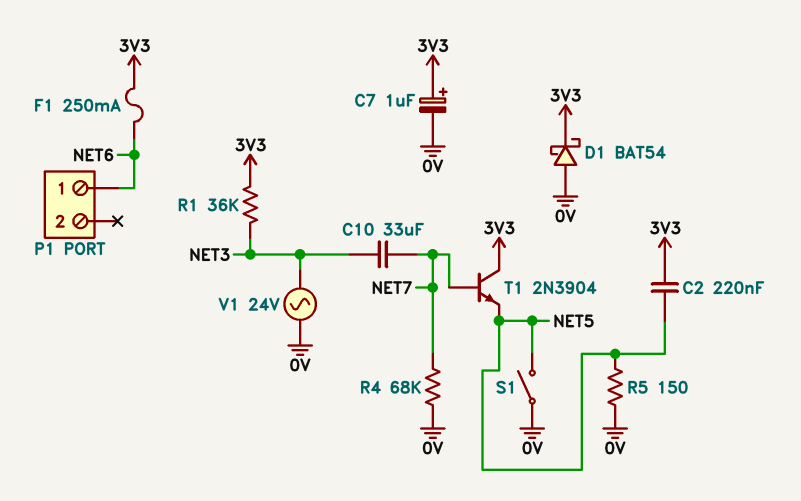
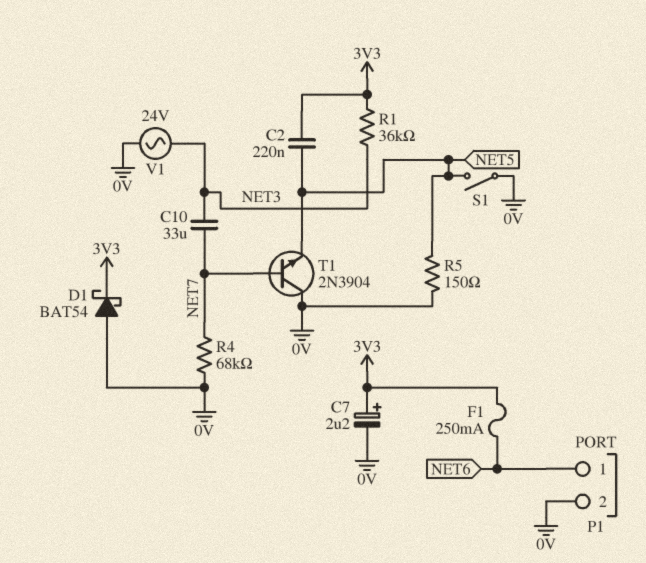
C7: 1uF (plus 3V3, minus 0V) -> 2.2uF (plus 3V3, minus 0V)
P1 pin 2: none -> 0V
T1: NPN 2N3904 (B NET7, C 3V3, E NET5) -> NPN 2N3904 (B NET7, C 0V, E NET5)

